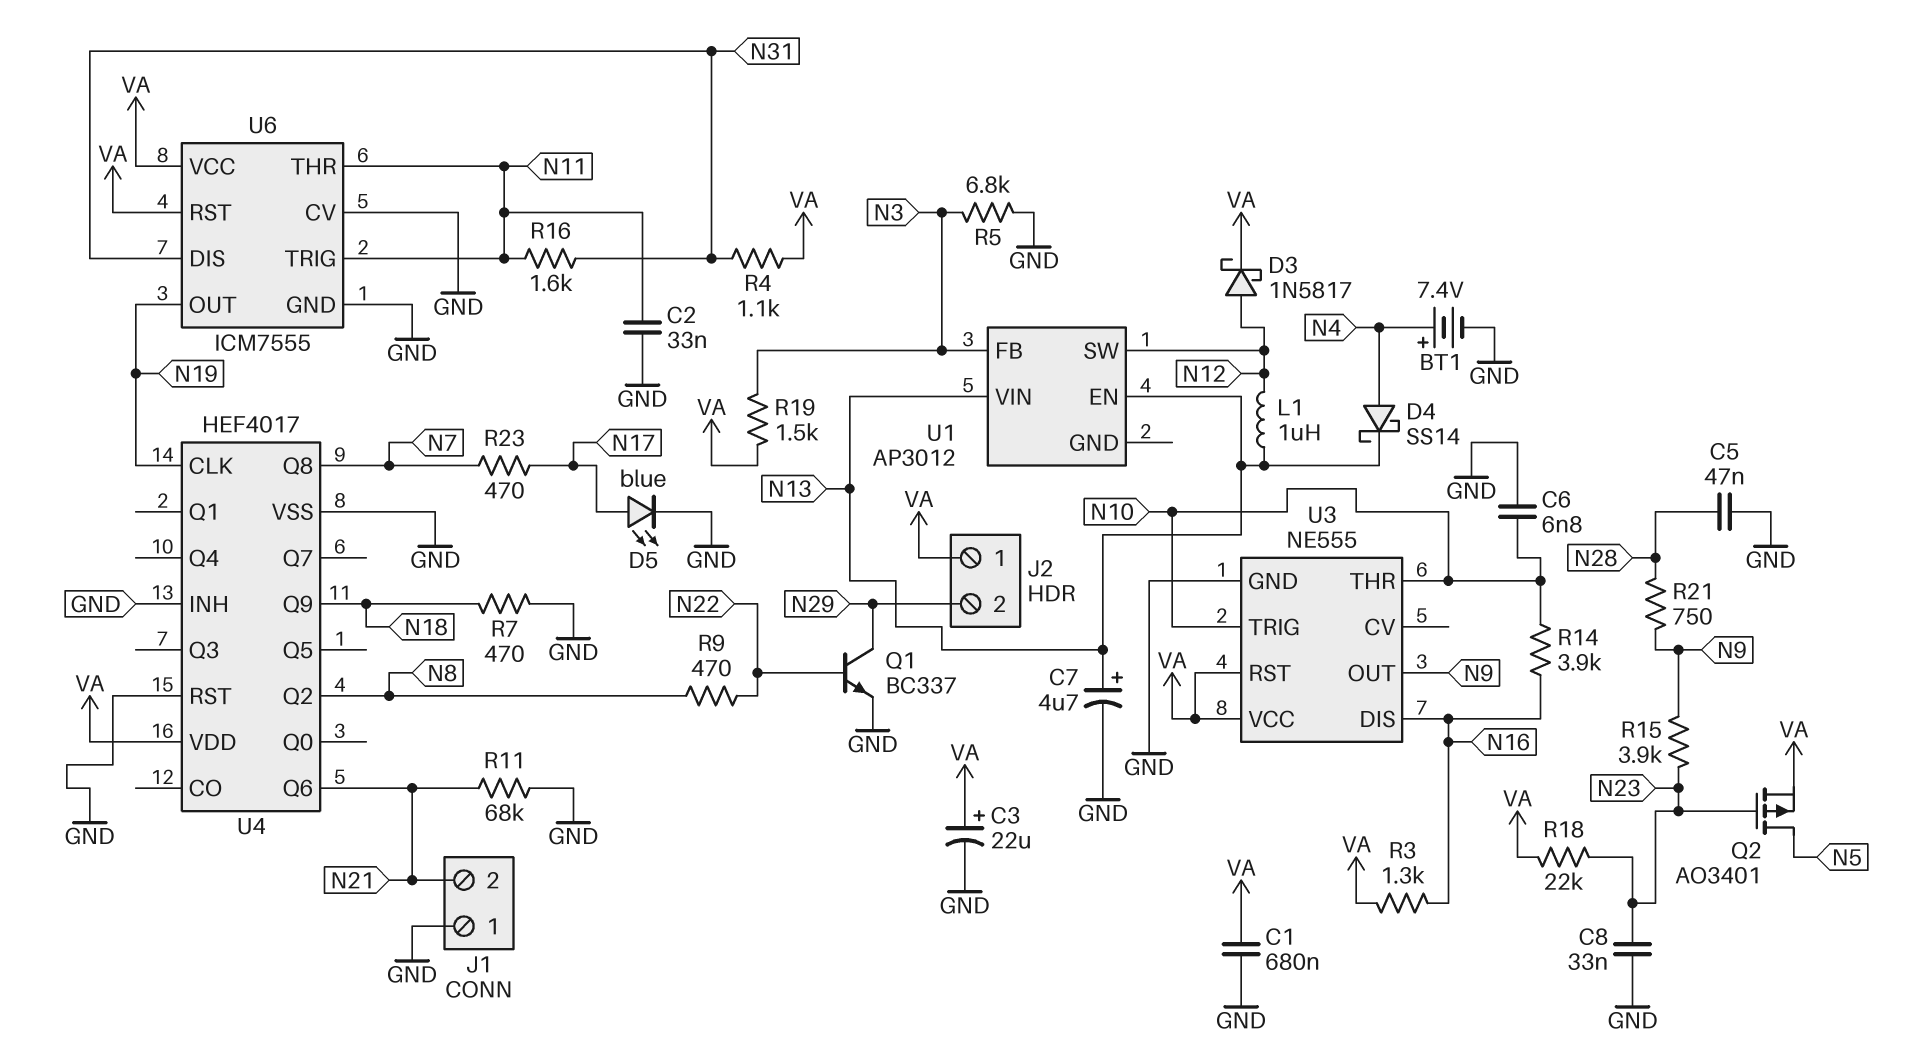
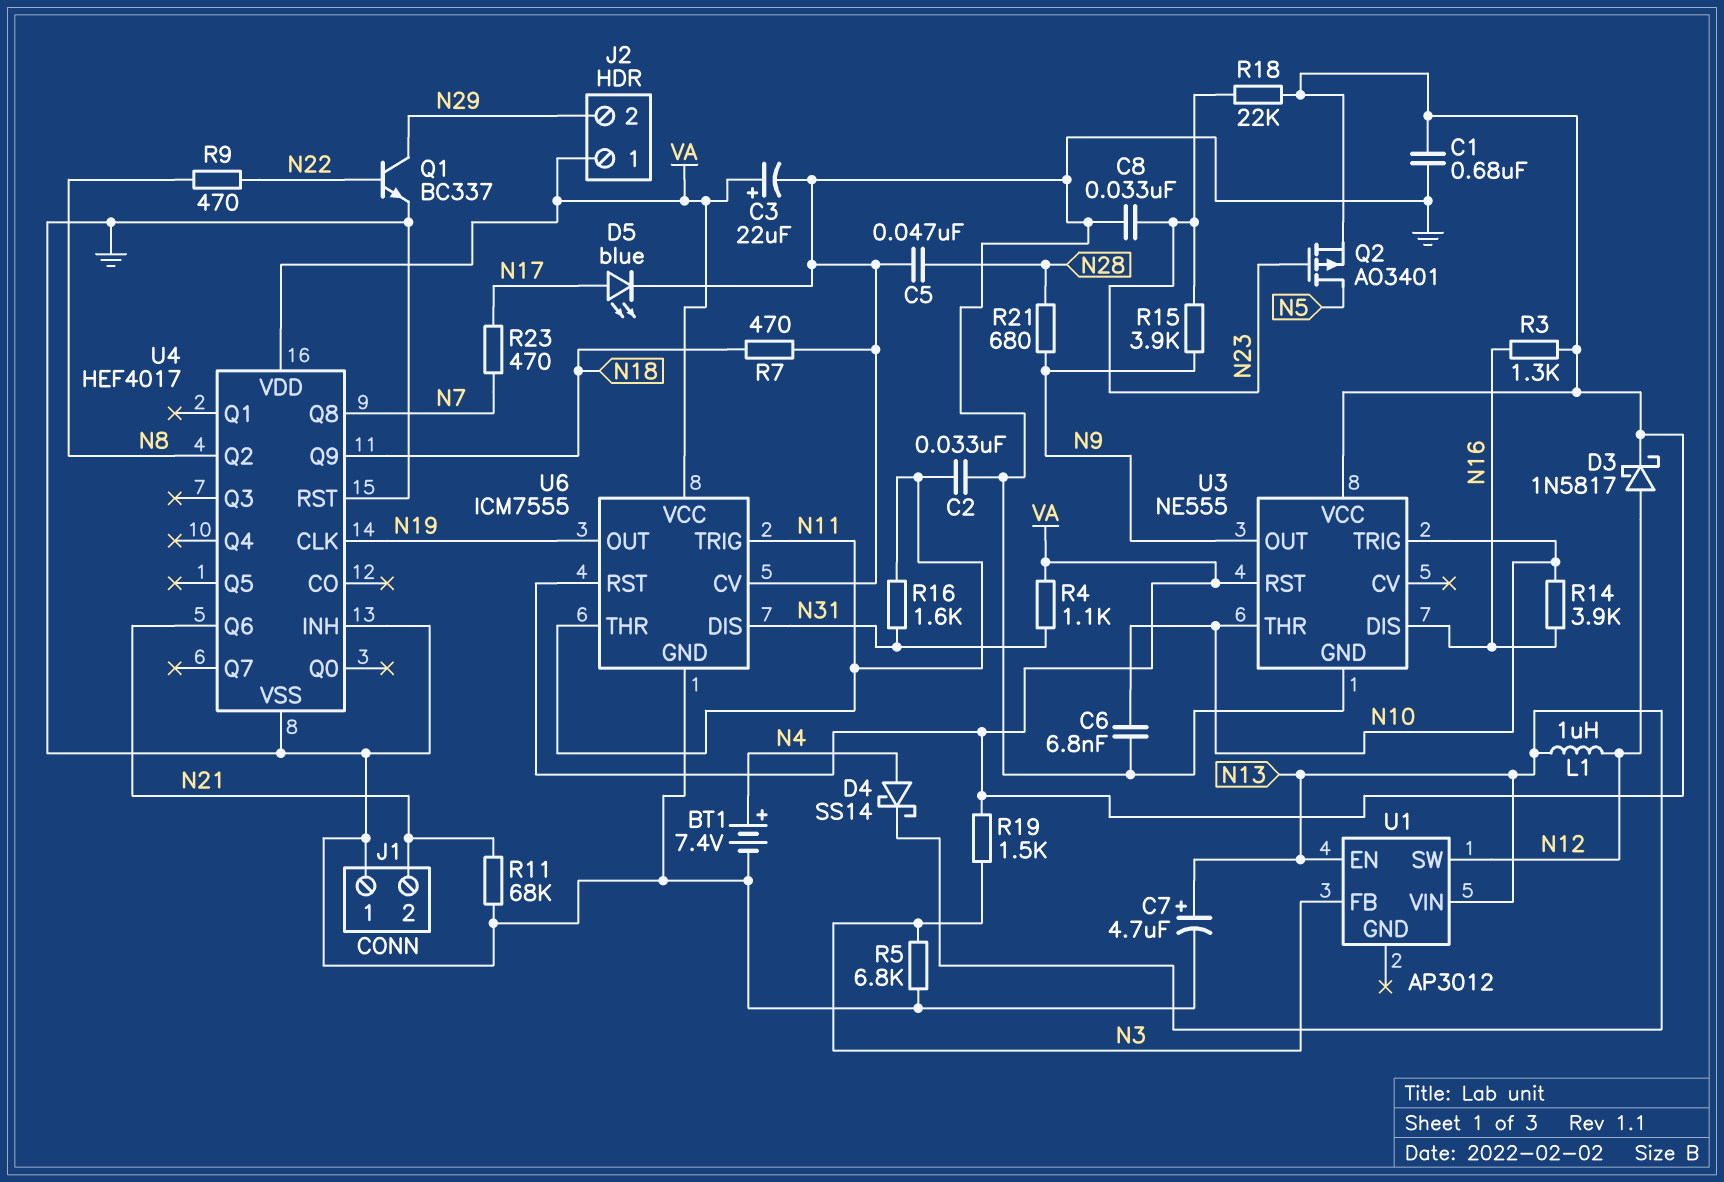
R21: 750 (N9, N28) -> 680 (N9, N28)

